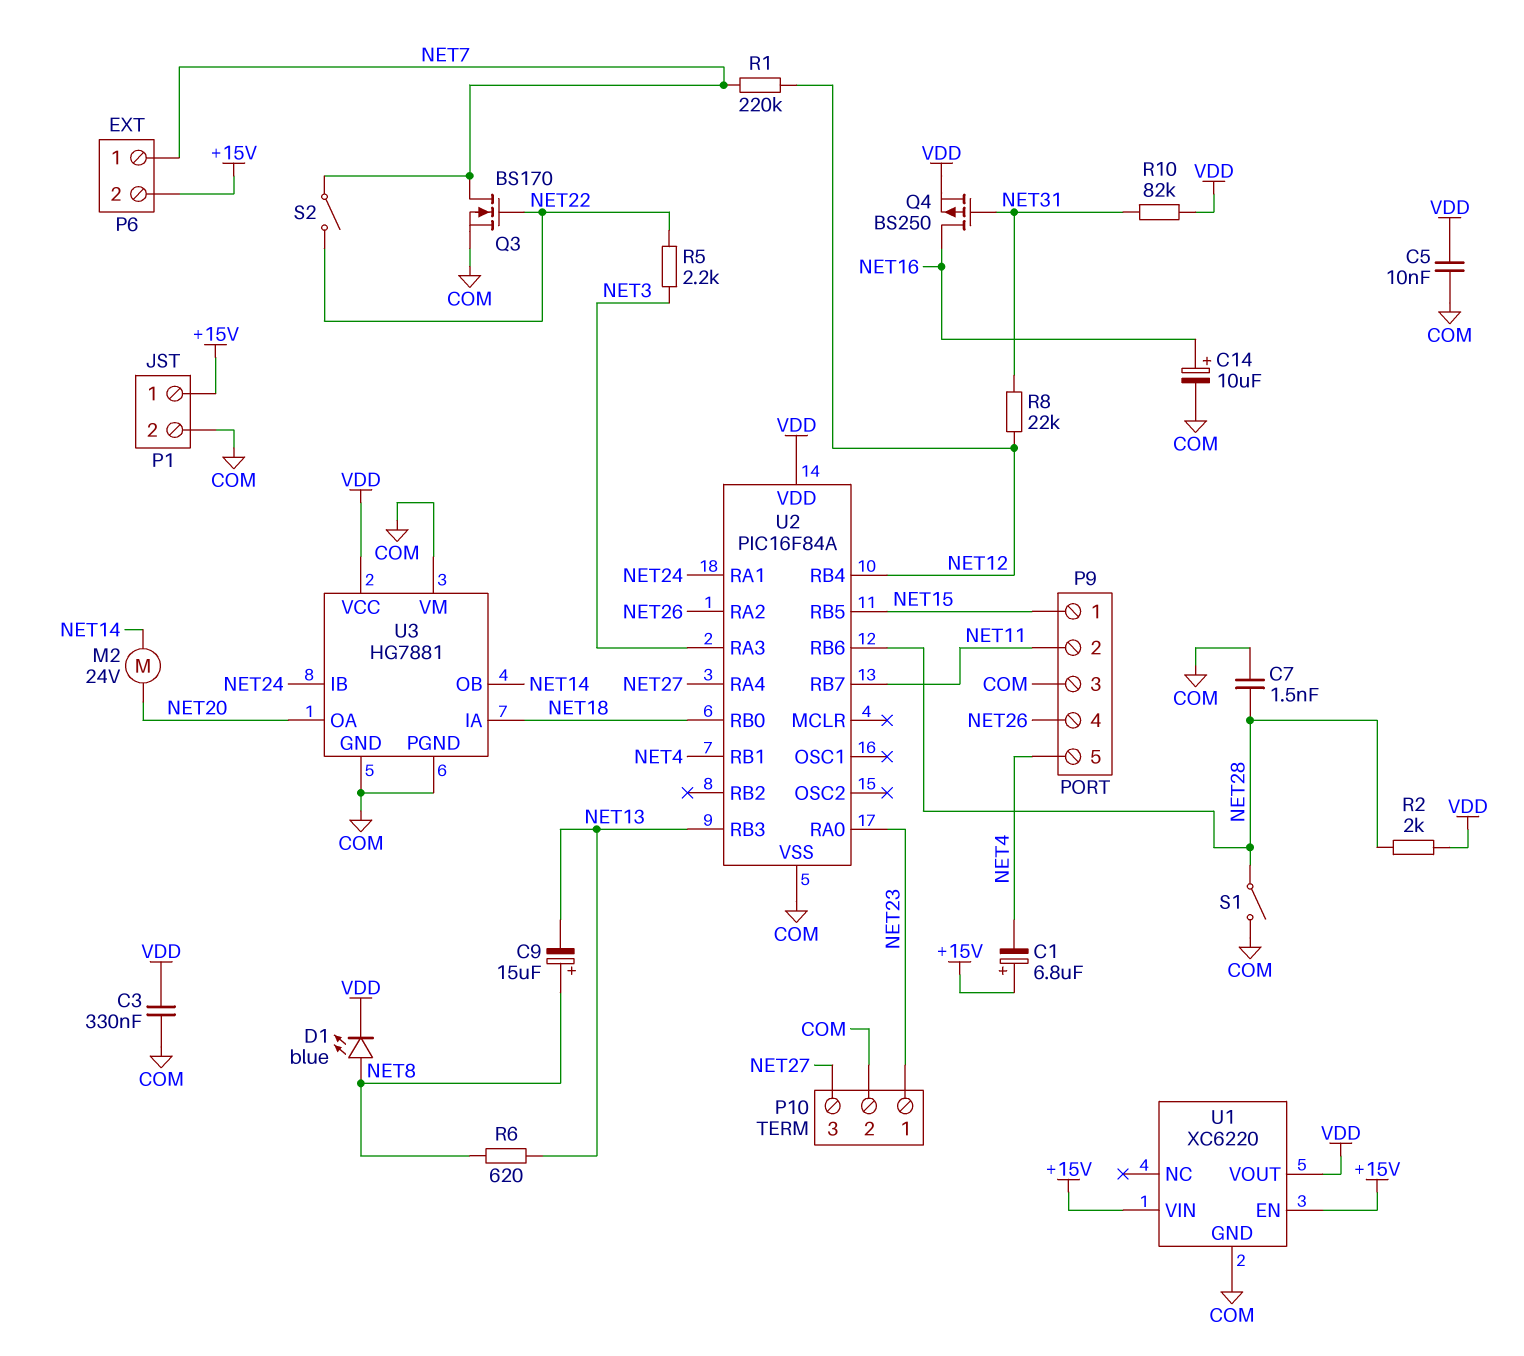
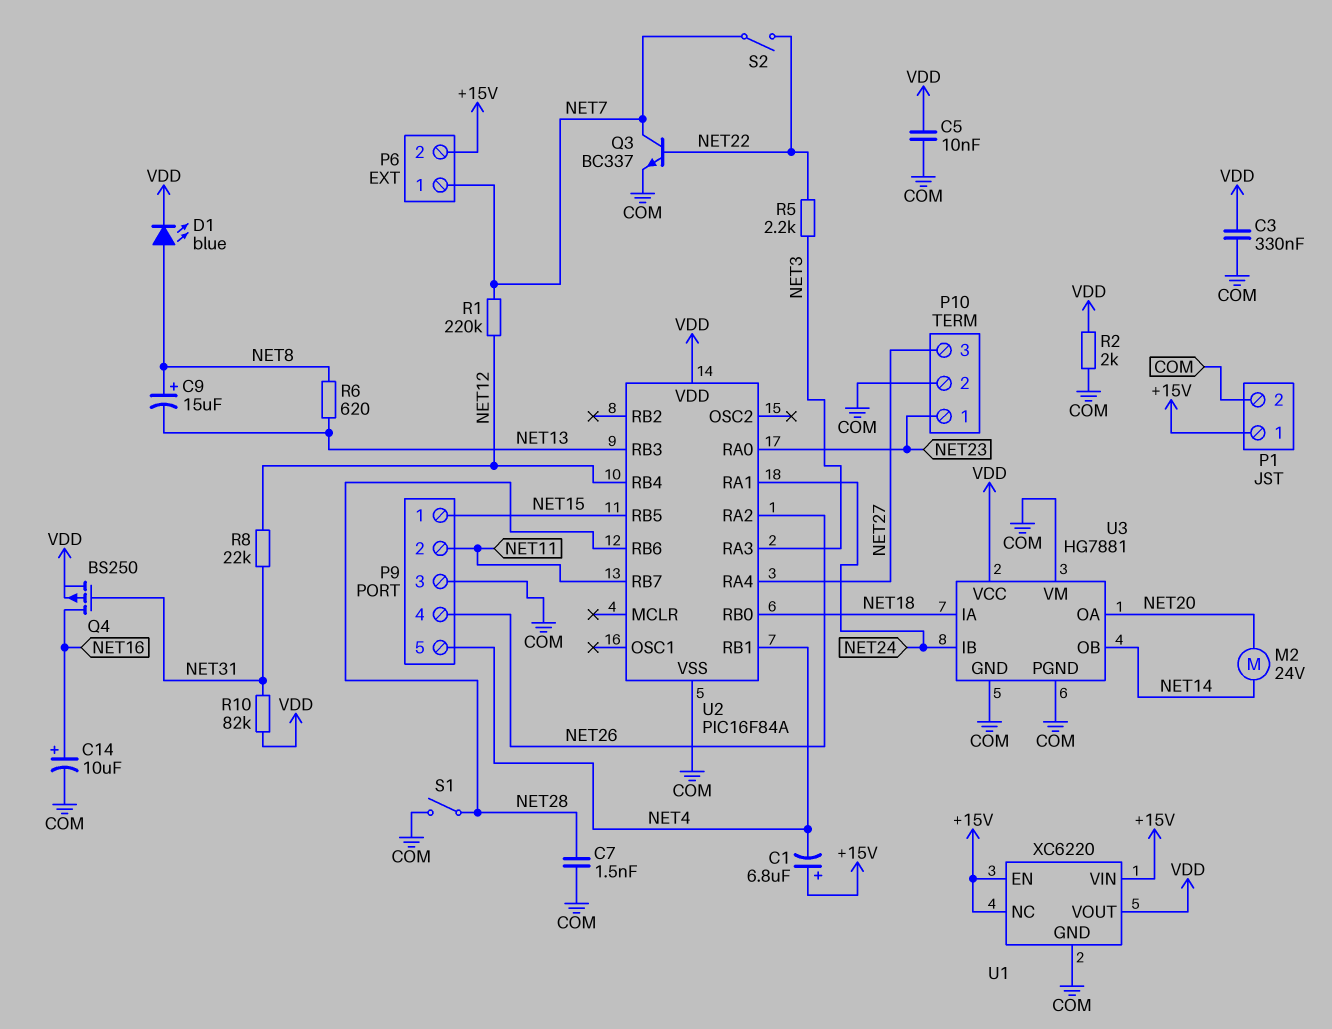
Q3: NMOS BS170 (G NET22, D NET7, S COM) -> NPN BC337 (B NET22, C NET7, E COM)
R2: 2k (NET28, VDD) -> 2k (COM, VDD)
U1 pin NC: none -> +15V

